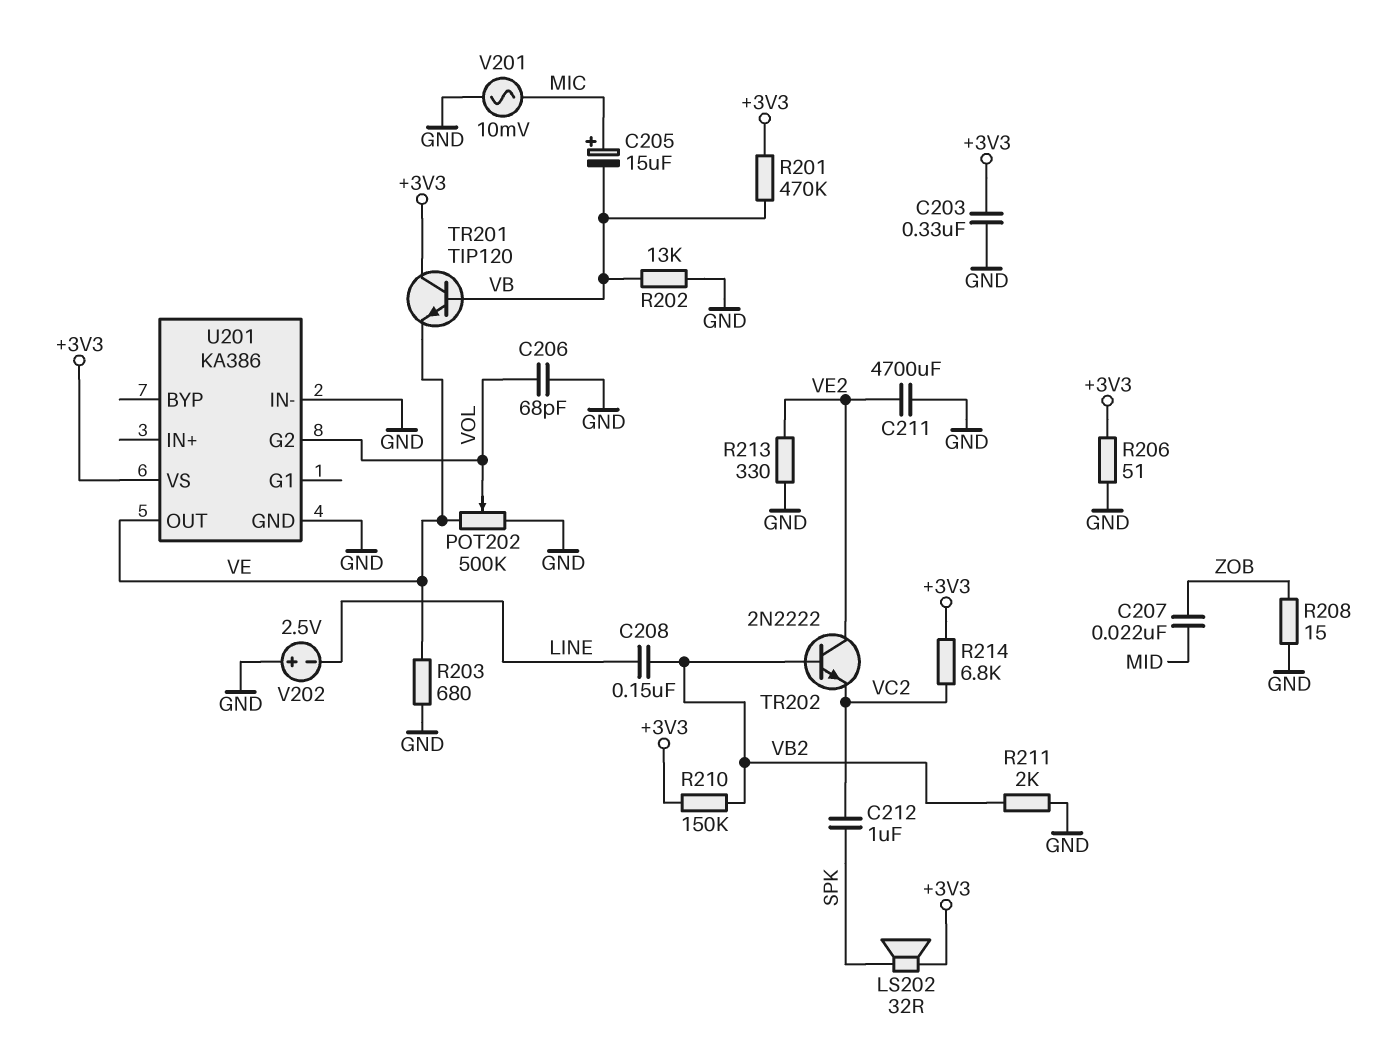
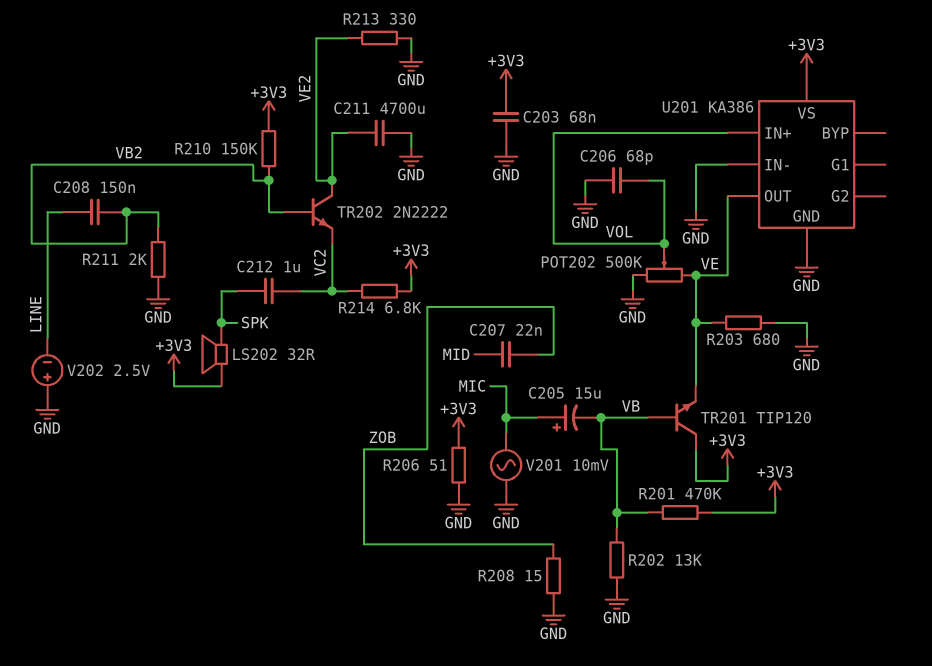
C203: 330nF (+3V3, GND) -> 68nF (+3V3, GND)
U201 pin G2: VOL -> none
U201 pin IN+: none -> VOL

